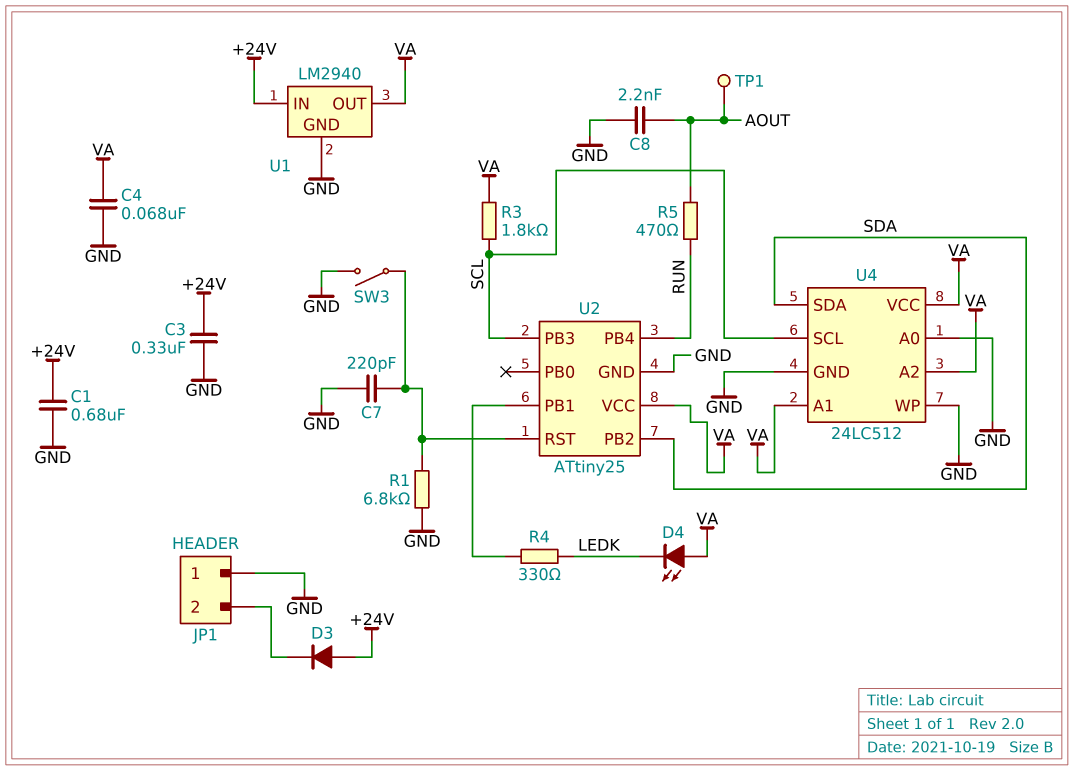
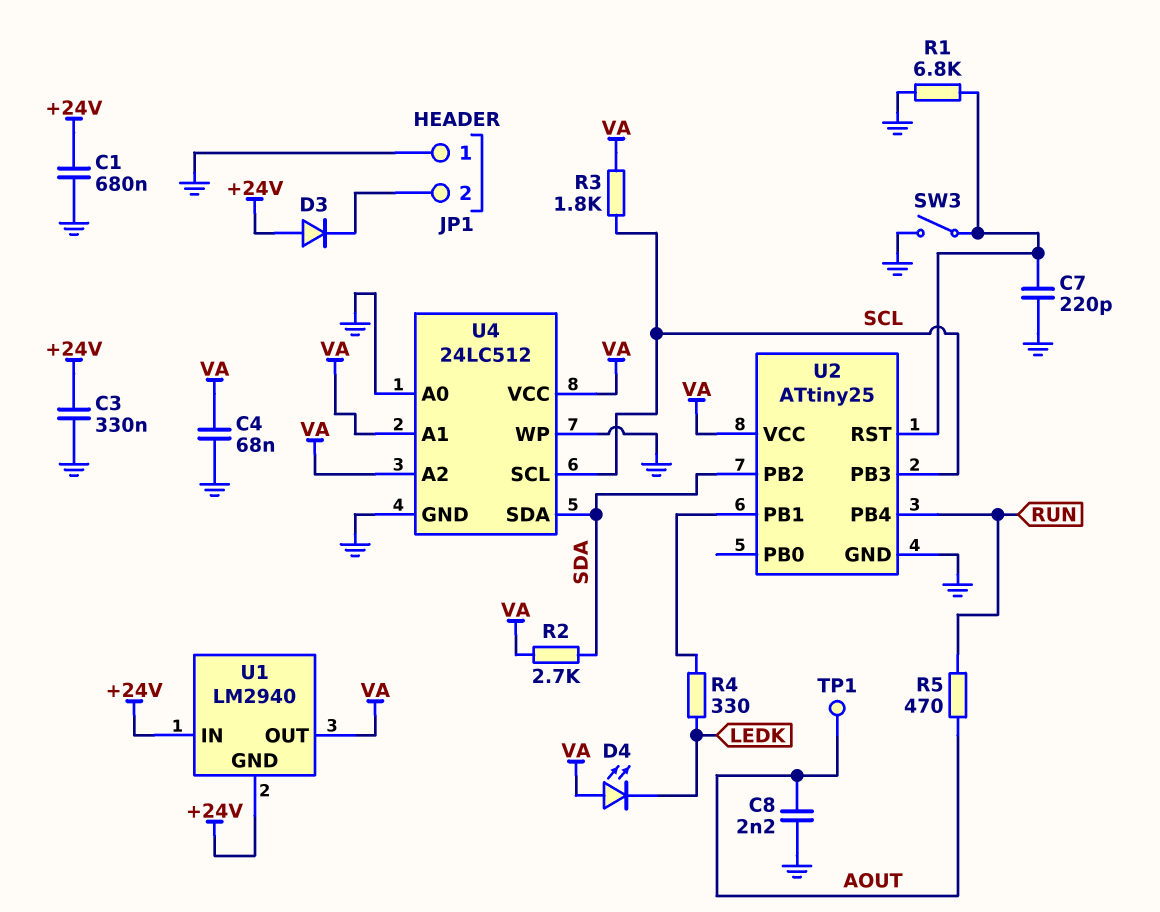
R2: none -> 2.7k (SDA, VA)
U1 pin GND: GND -> +24V

